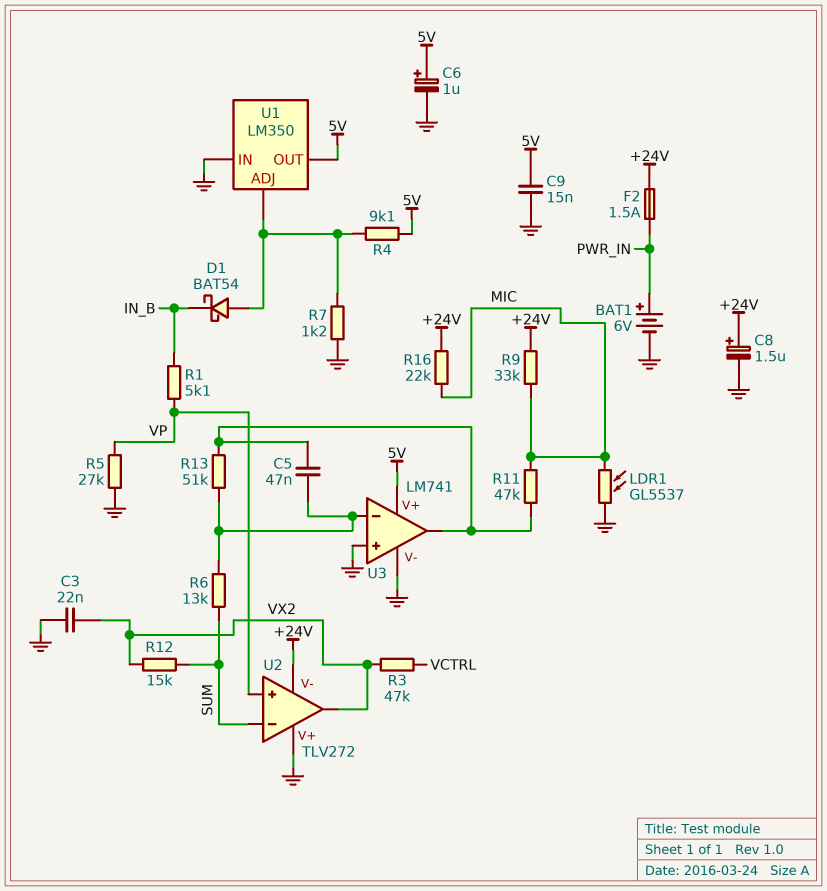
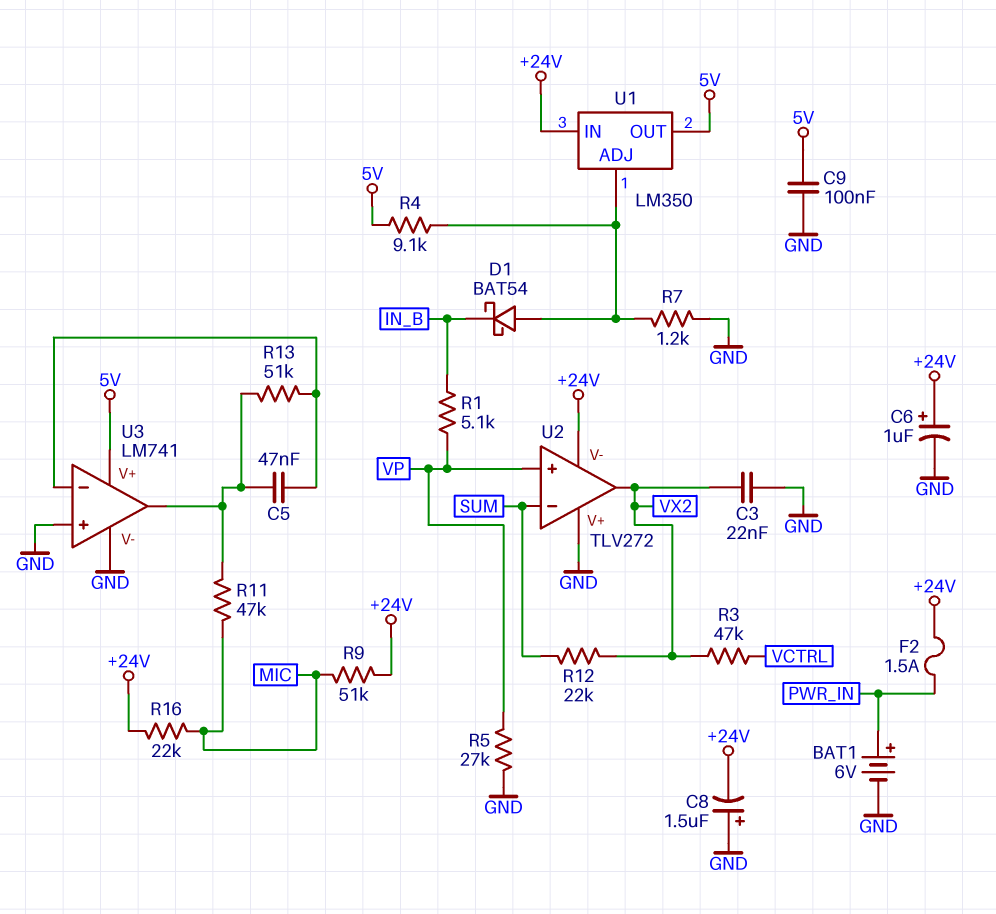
C6: 1uF (plus 5V, minus GND) -> 1uF (plus +24V, minus GND)
C8: 1.5uF (plus +24V, minus GND) -> 1.5uF (plus GND, minus +24V)
C9: 15nF (5V, GND) -> 100nF (5V, GND)
LDR1: GL5537 (GND, MIC) -> none
R6: 13k (SUM, U3/in-) -> none
R9: 33k (+24V, MIC) -> 51k (+24V, MIC)
R12: 15k (SUM, VX2) -> 22k (SUM, VX2)
U1 pin IN: GND -> +24V

